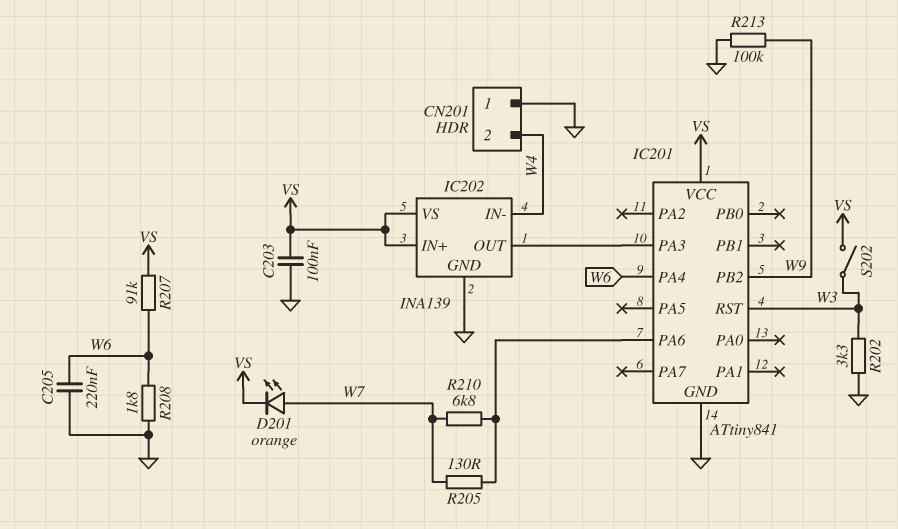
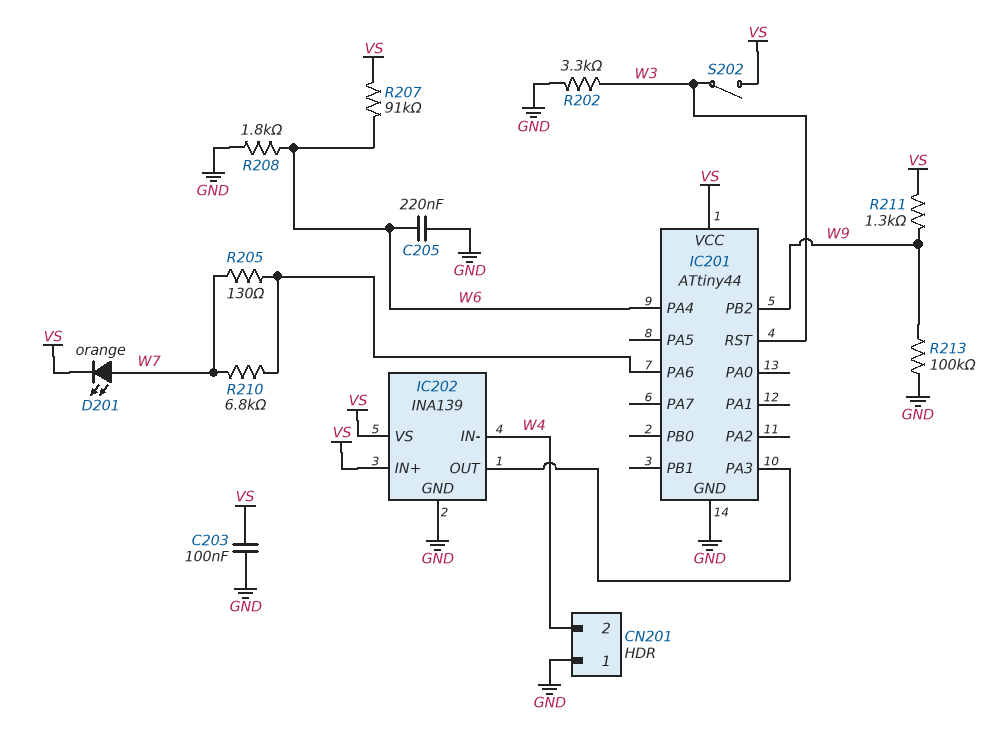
IC201: ATtiny841 -> ATtiny44
R211: none -> 1.3k (VS, W9)

